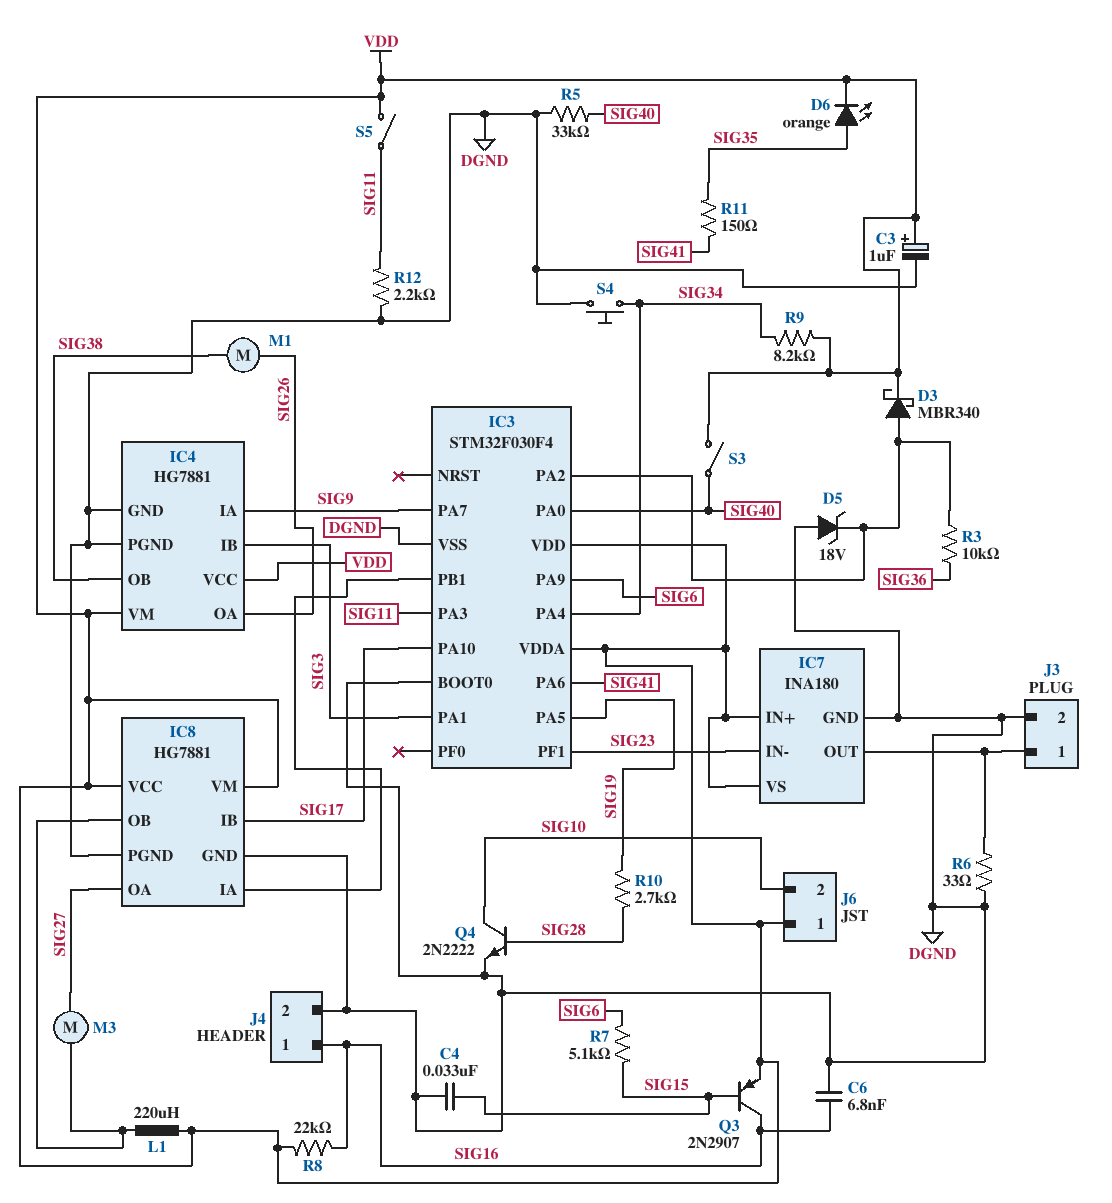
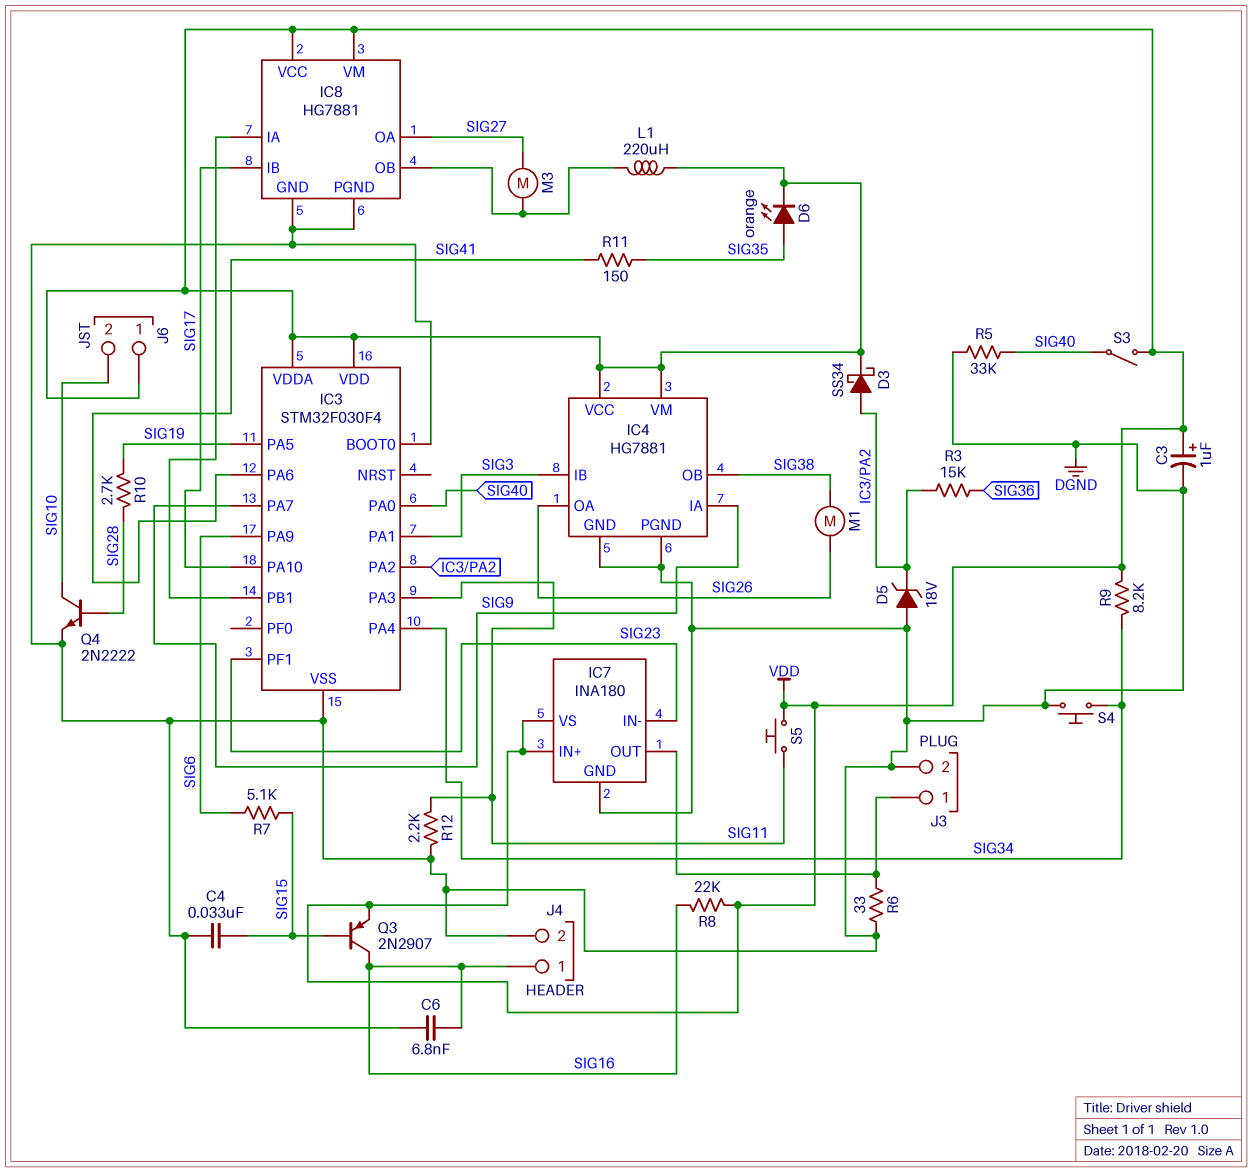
D3: schottky MBR340 (A IC3/PA2, K VDD) -> schottky SS34 (A IC3/PA2, K VDD)
R3: 10k (IC3/PA2, SIG36) -> 15k (IC3/PA2, SIG36)
S5: switch (SIG11, VDD) -> button (SIG11, VDD)

